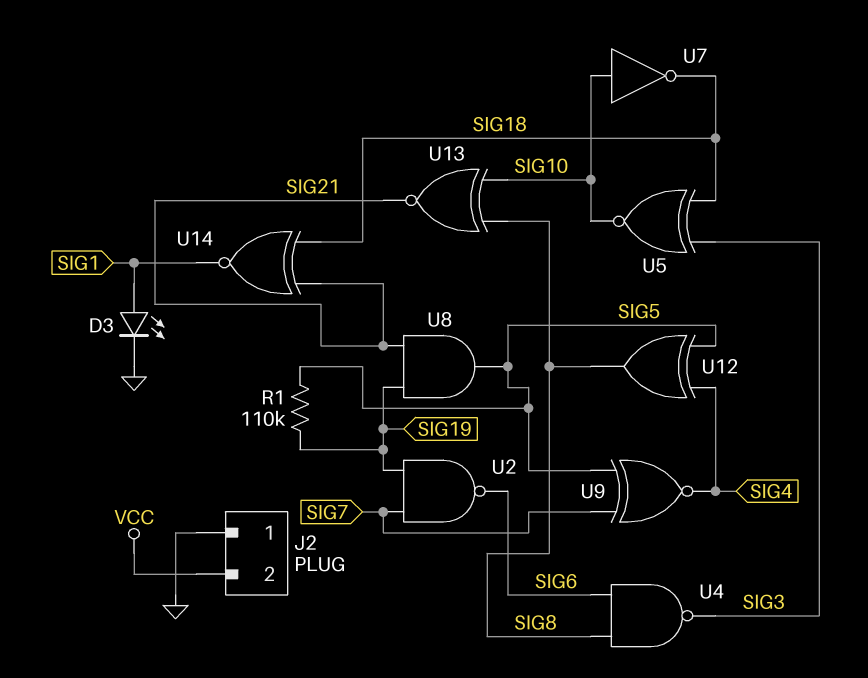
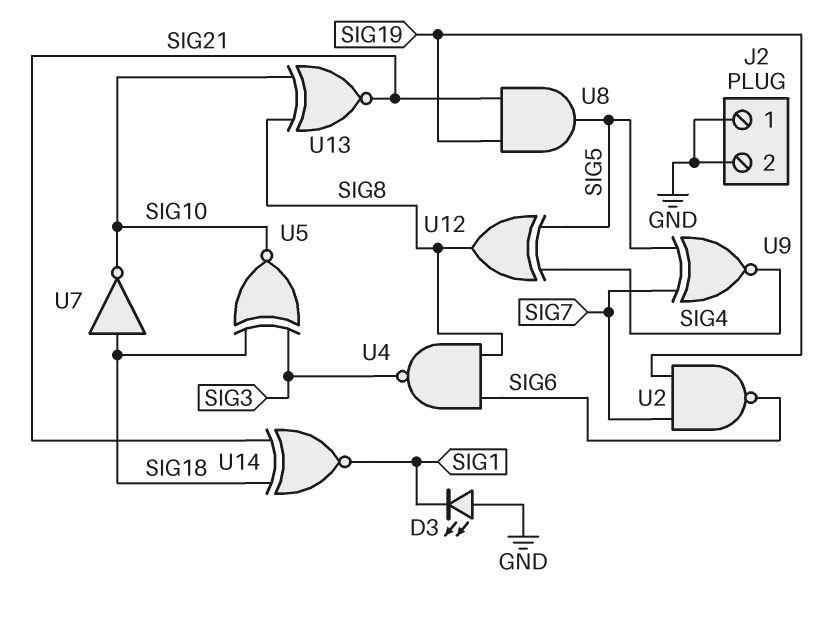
D3: LED (A SIG1, K GND) -> LED (A GND, K SIG1)
J2 pin 2: VCC -> GND
R1: 110k (SIG5, SIG19) -> none
U7: NOT (in SIG10, out SIG18) -> NOT (in SIG18, out SIG10)

